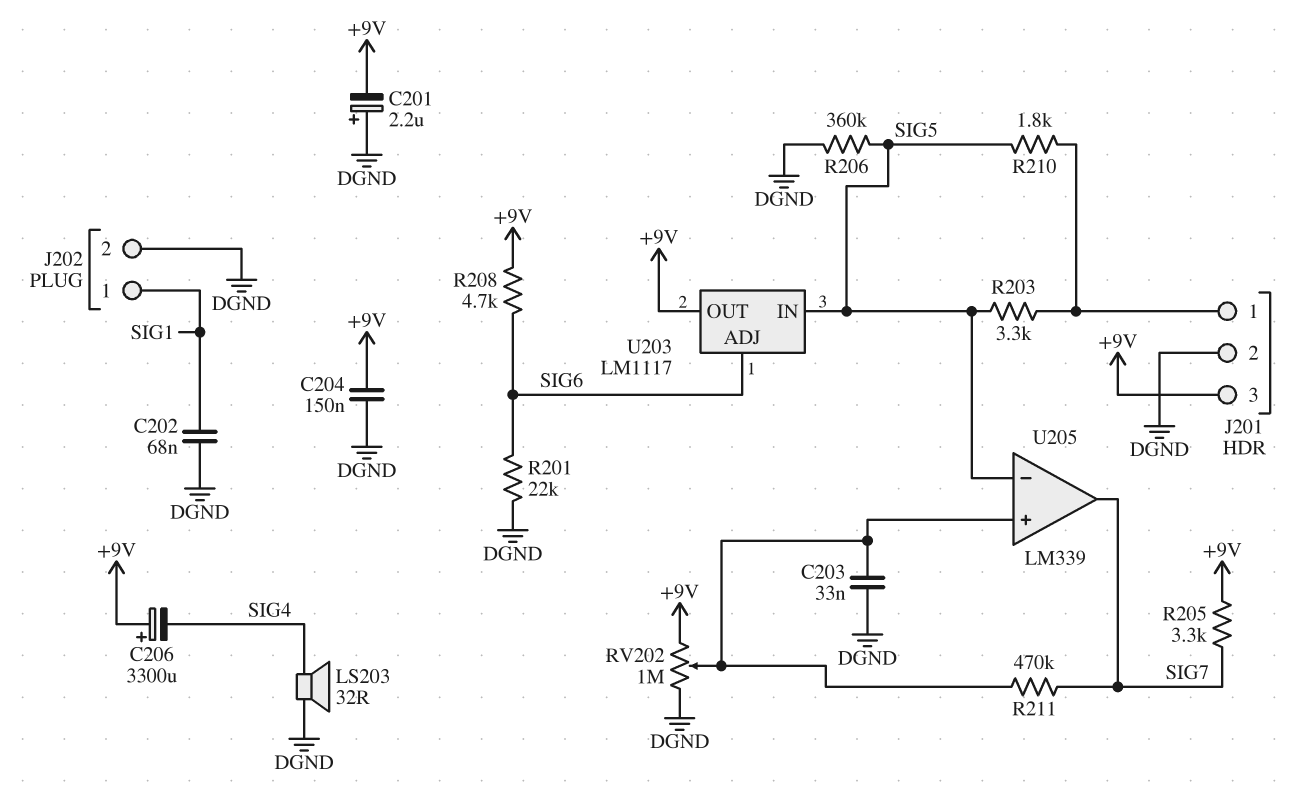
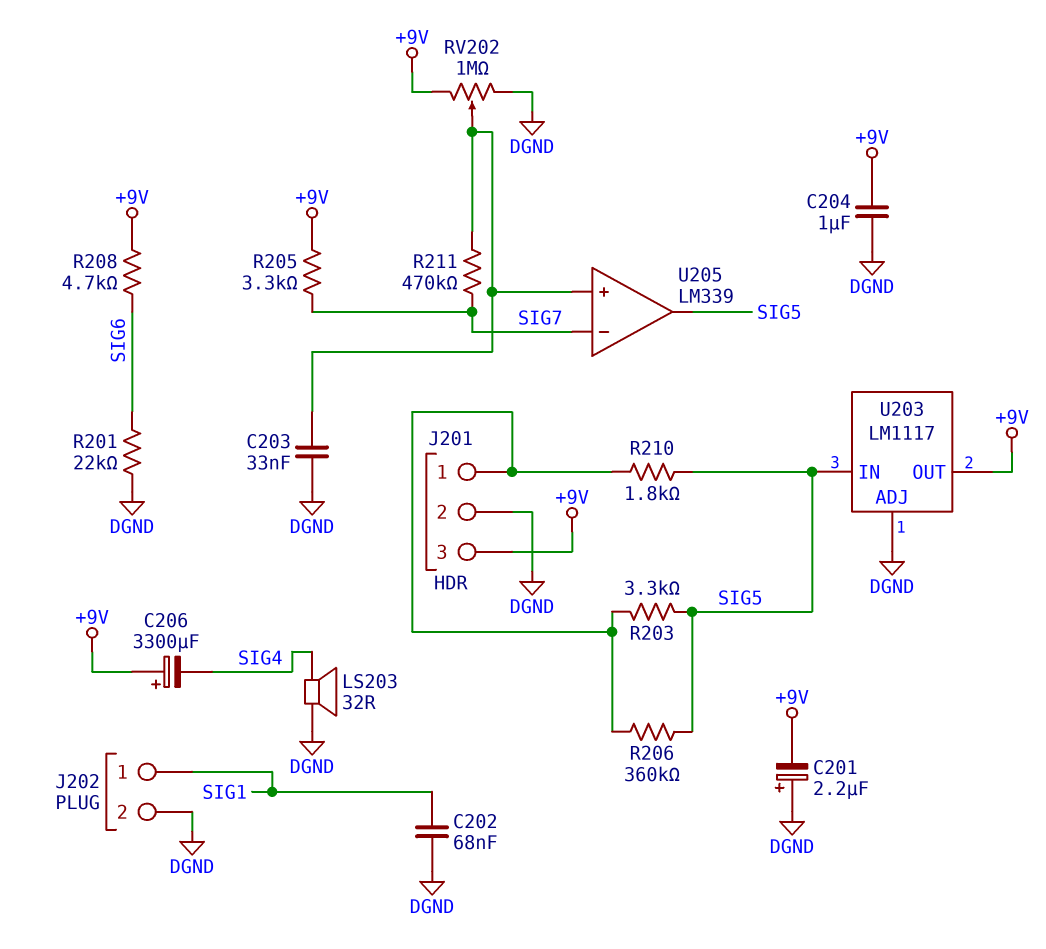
C204: 150nF (+9V, DGND) -> 1uF (+9V, DGND)
R206: 360k (DGND, SIG5) -> 360k (J201/1, SIG5)
U203 pin ADJ: SIG6 -> DGND
U205 pin in-: SIG5 -> SIG7
U205 pin out: SIG7 -> SIG5

